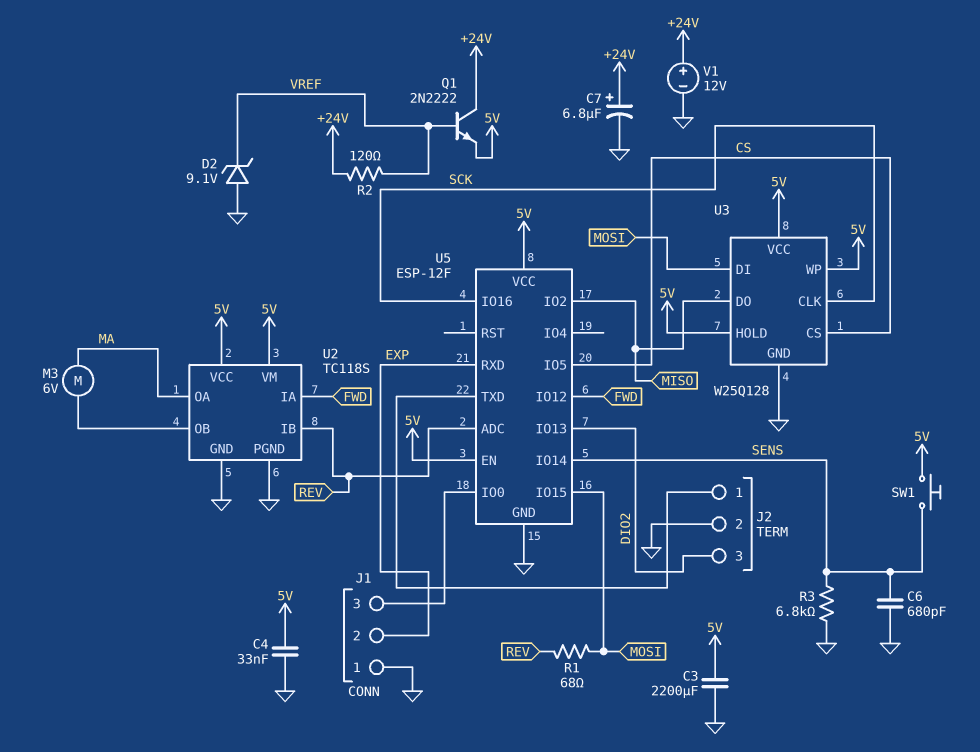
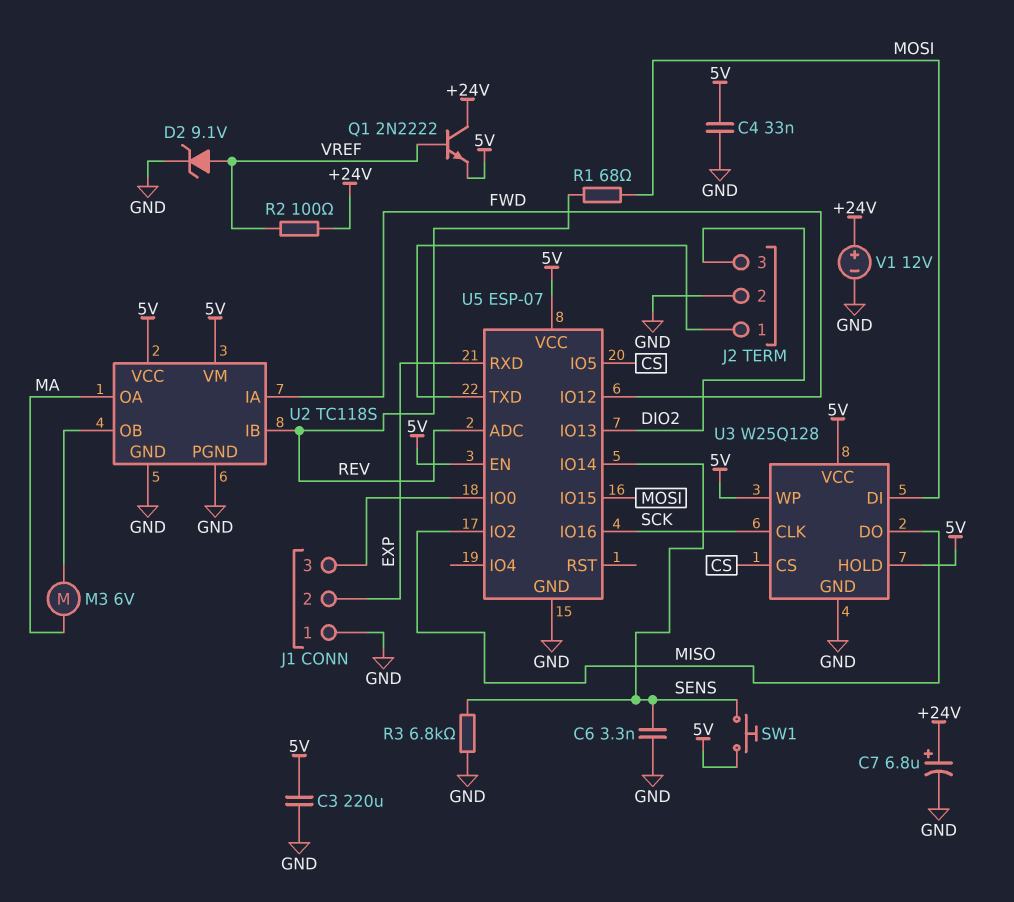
C3: 2200uF (5V, GND) -> 220uF (5V, GND)
C6: 680pF (GND, SENS) -> 3.3nF (GND, SENS)
D2: zener 9.1V (A GND, K VREF) -> zener 9.1V (A VREF, K GND)
R2: 120 (+24V, VREF) -> 100 (+24V, VREF)
U5: ESP-12F -> ESP-07

